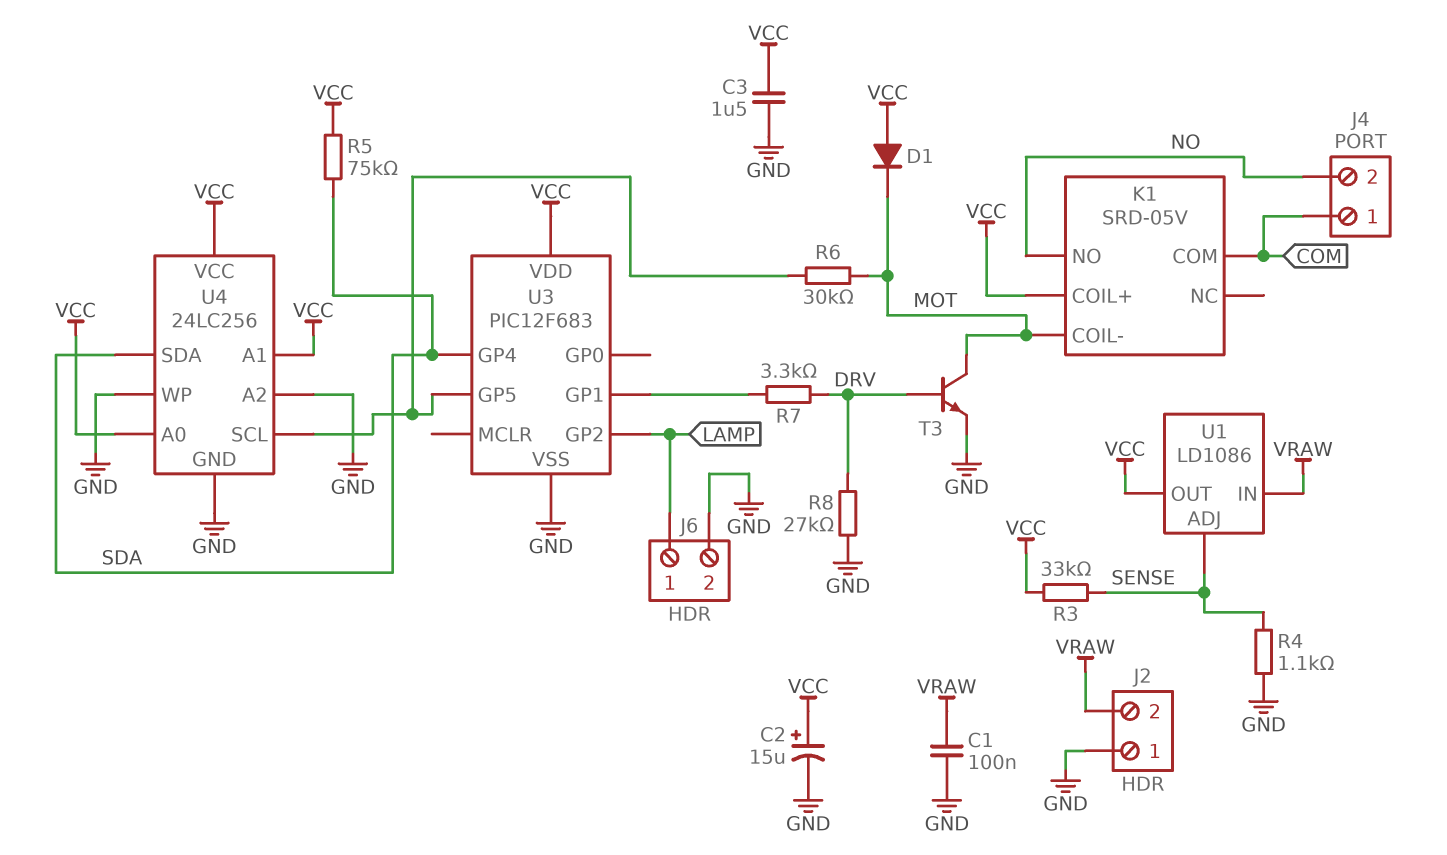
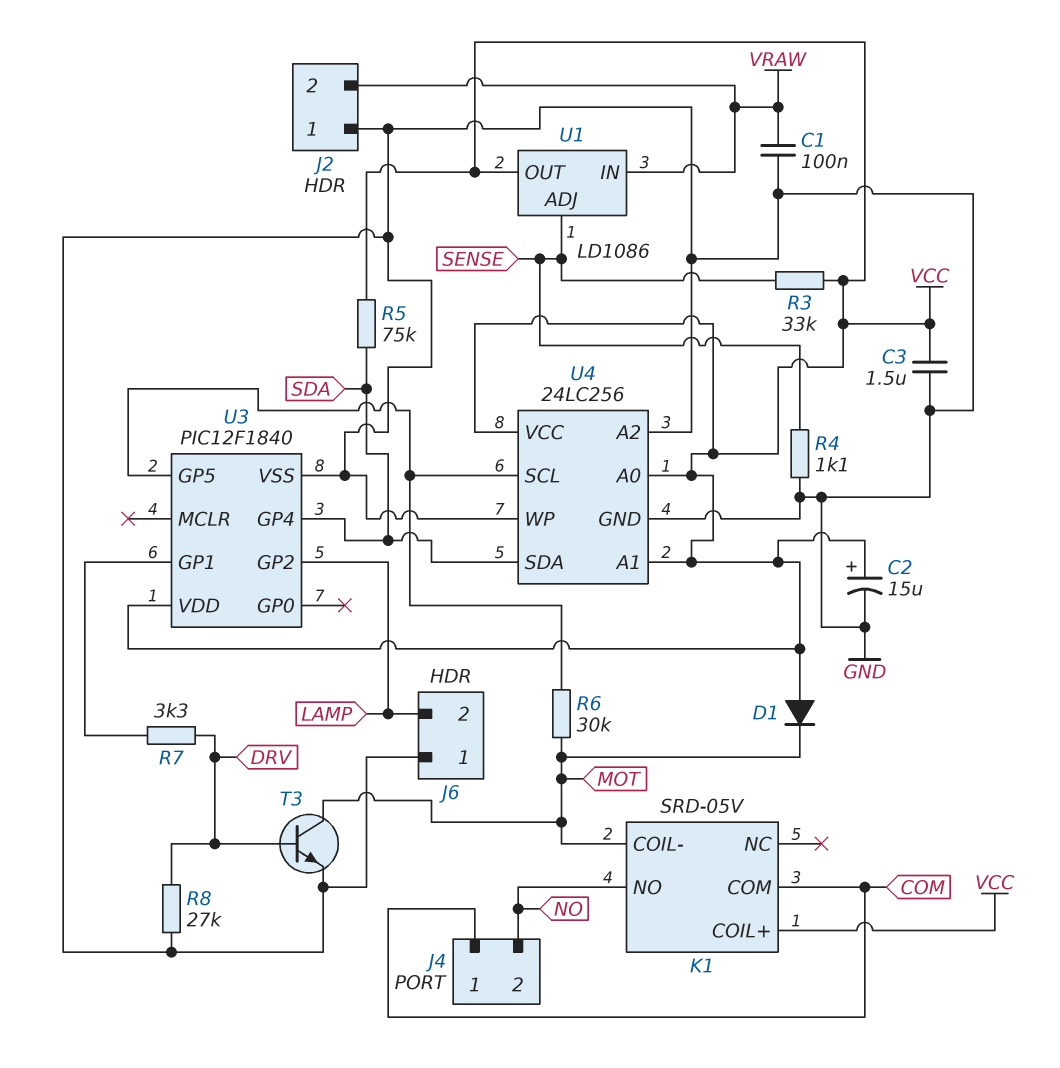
J6 pin 1: LAMP -> GND
J6 pin 2: GND -> LAMP
U3: PIC12F683 -> PIC12F1840

